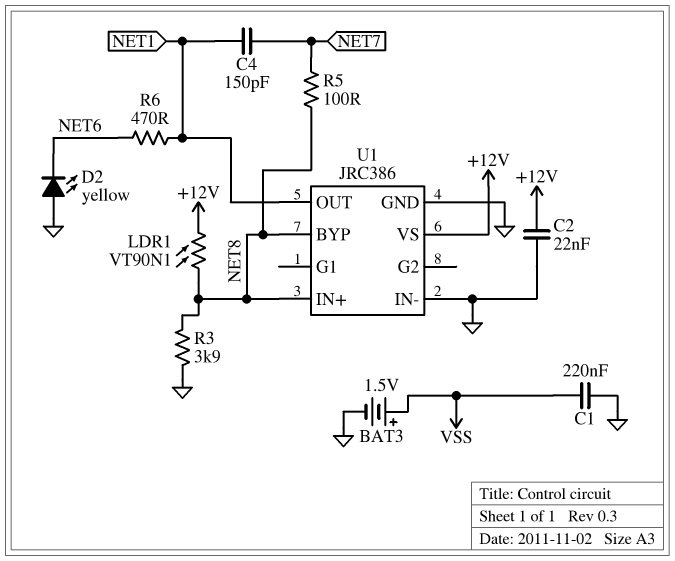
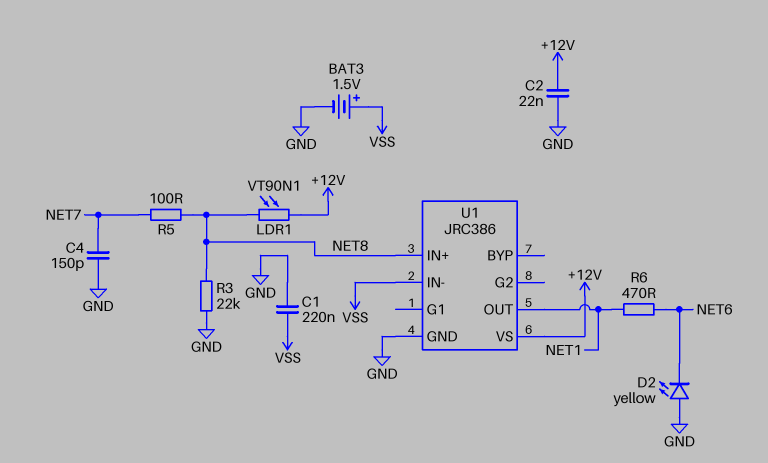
C4: 150pF (NET1, NET7) -> 150pF (GND, NET7)
R3: 3.9k (GND, NET8) -> 22k (GND, NET8)
U1 pin BYP: NET8 -> none
U1 pin IN-: GND -> VSS

